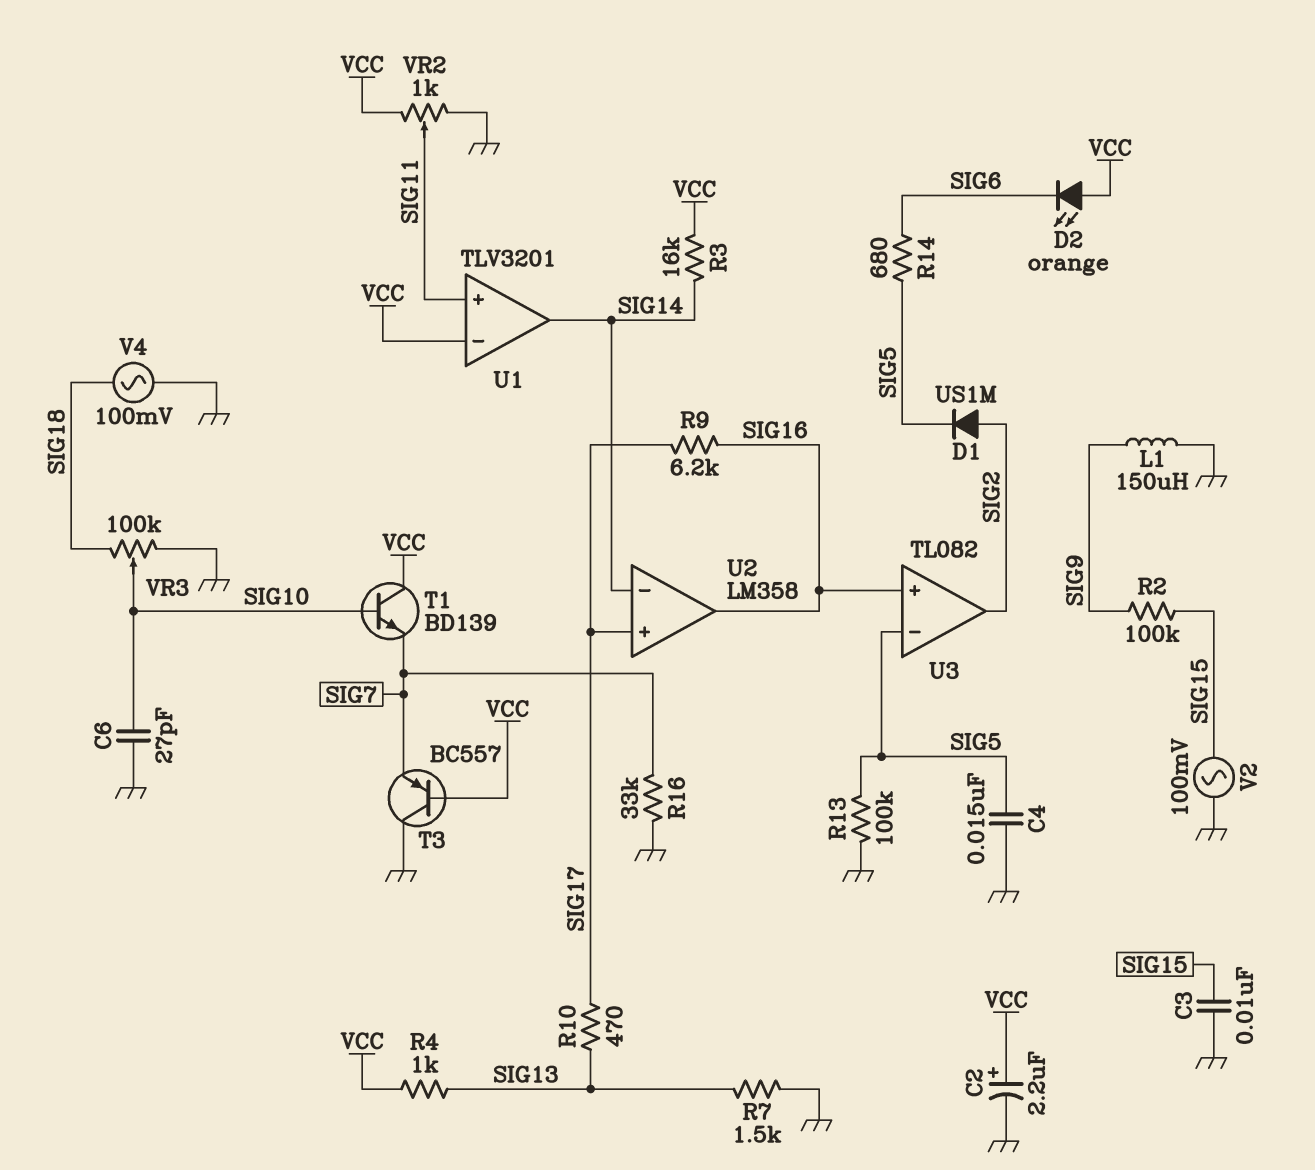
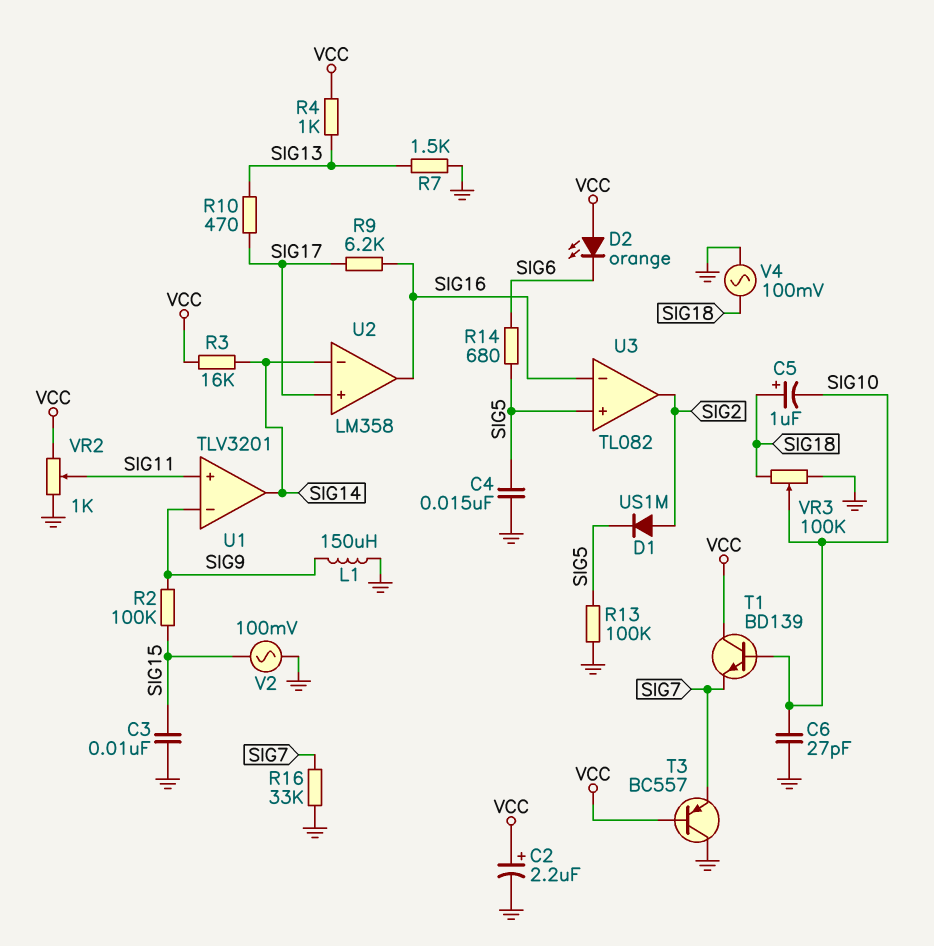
C5: none -> 1uF (plus SIG18, minus SIG10)
U1 pin in-: VCC -> SIG9
U3 pin in+: SIG16 -> SIG5
U3 pin in-: SIG5 -> SIG16

